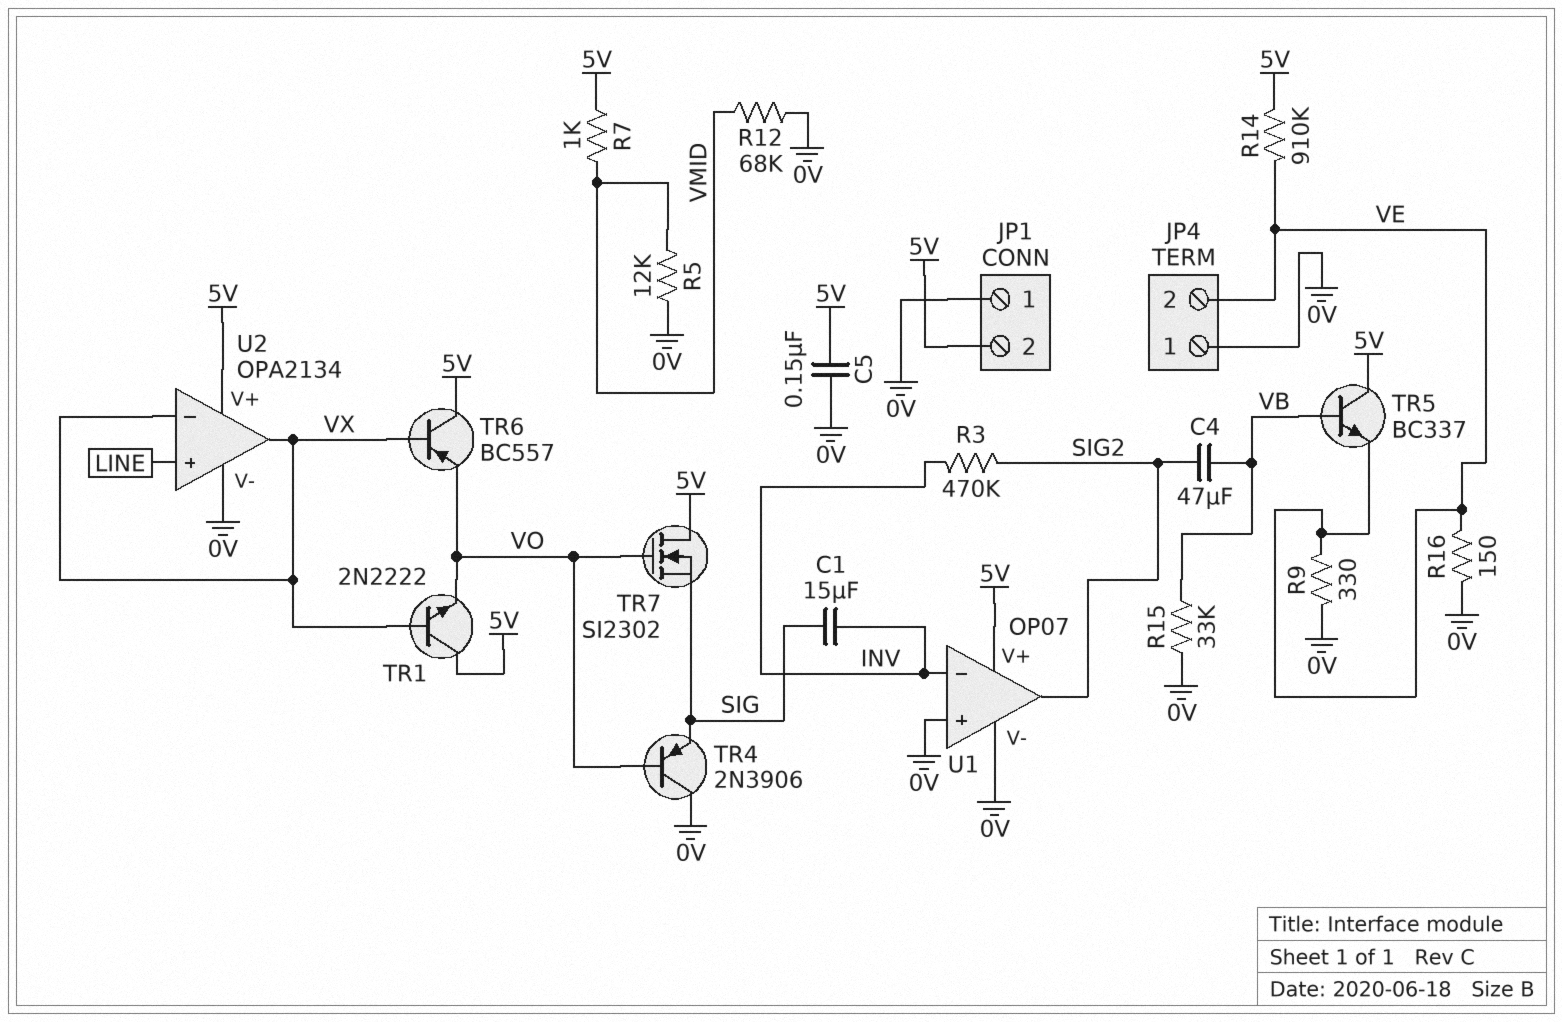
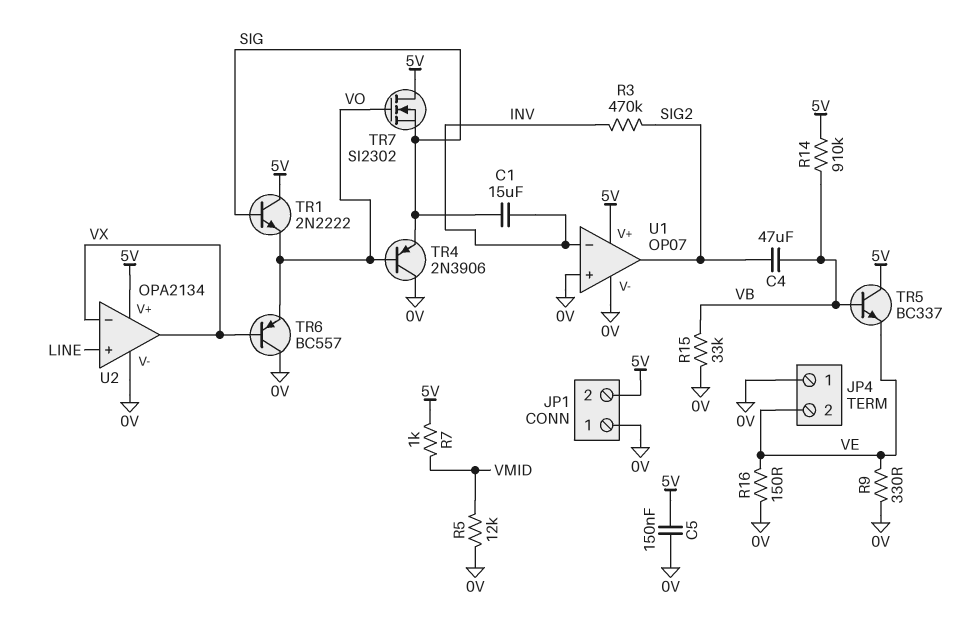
R12: 68k (0V, VMID) -> none
R14: 910k (5V, VE) -> 910k (5V, VB)
TR1: NPN 2N2222 (B VX, C 5V, E VO) -> NPN 2N2222 (B SIG, C 5V, E VO)
TR6: PNP BC557 (B VX, C 5V, E VO) -> PNP BC557 (B VX, C 0V, E VO)

